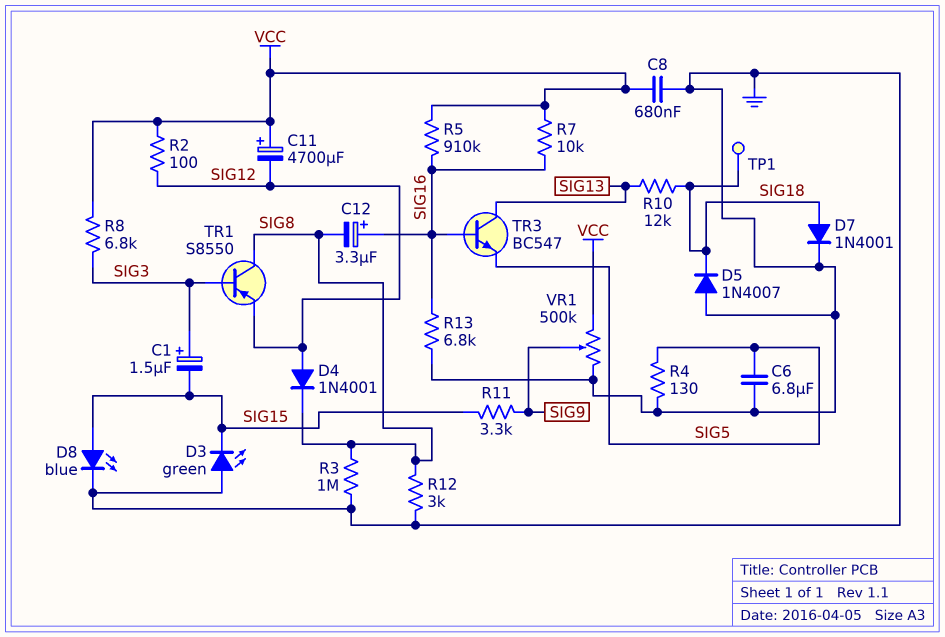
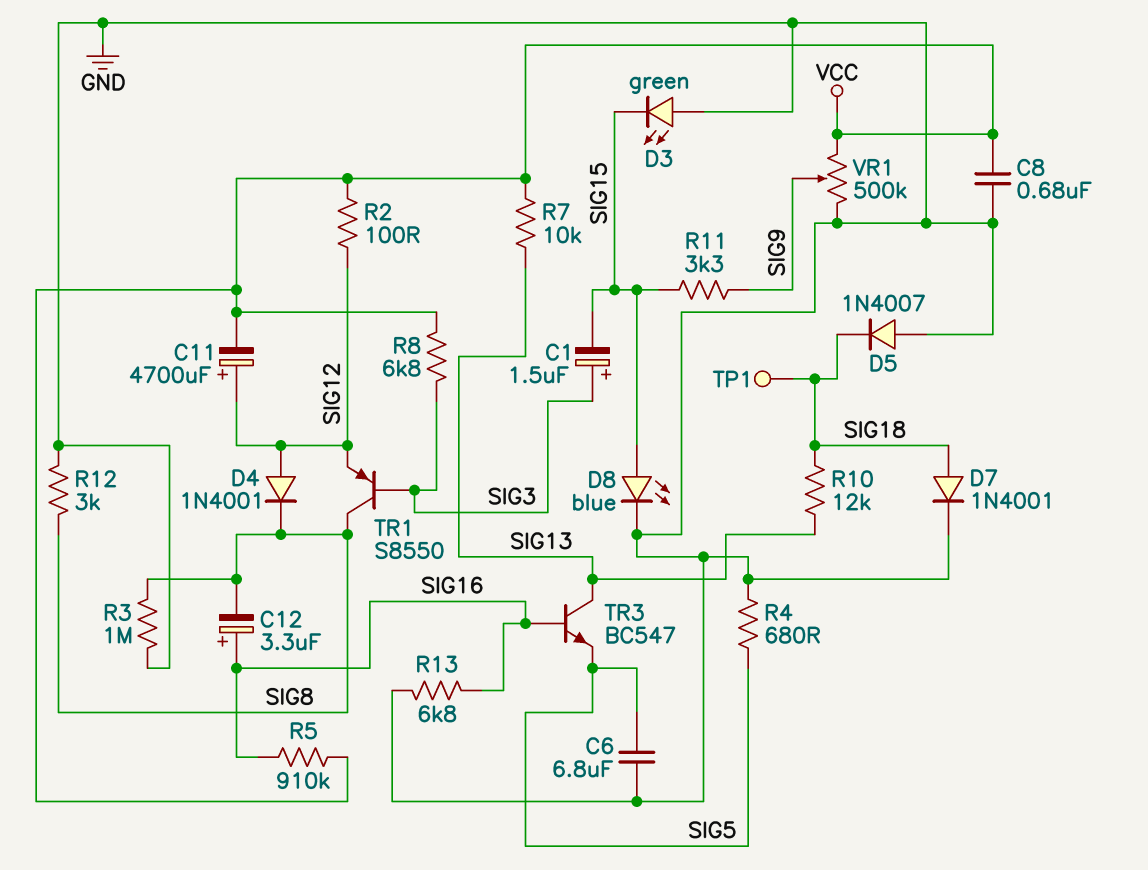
C11: 4700uF (plus VCC, minus SIG12) -> 4700uF (plus SIG12, minus VCC)
R4: 130 (GND, SIG5) -> 680 (GND, SIG5)
R7: 10k (SIG16, VCC) -> 10k (SIG13, VCC)

